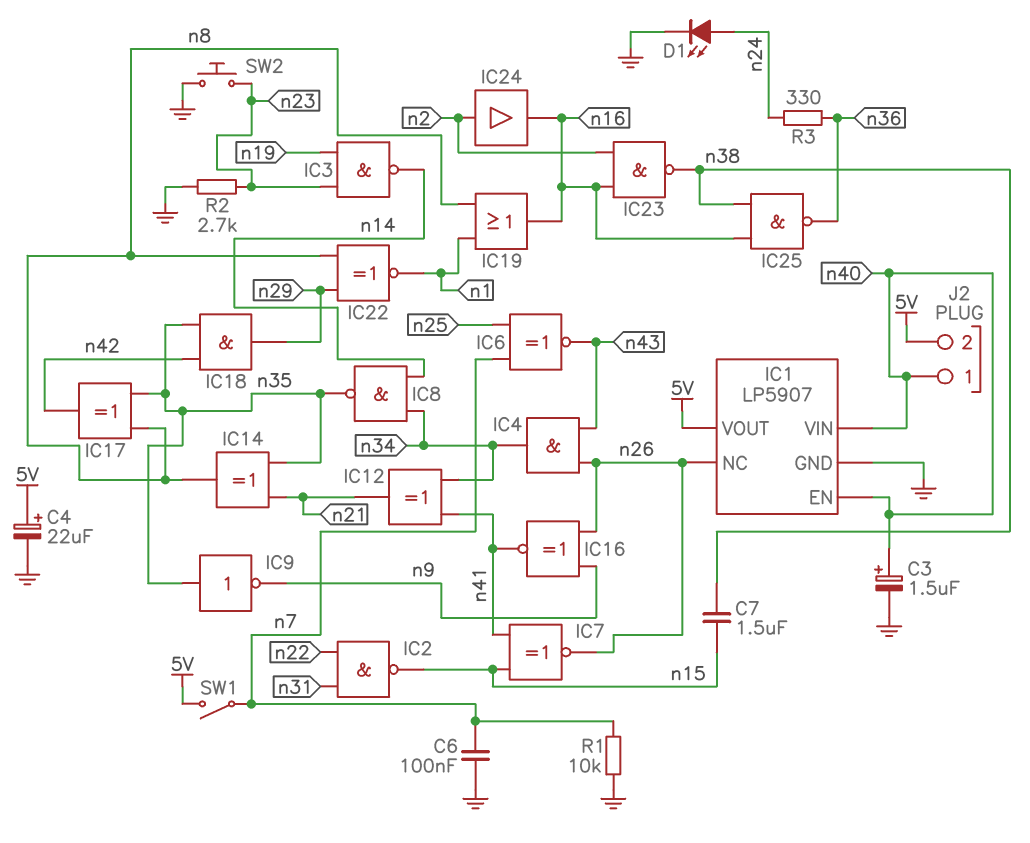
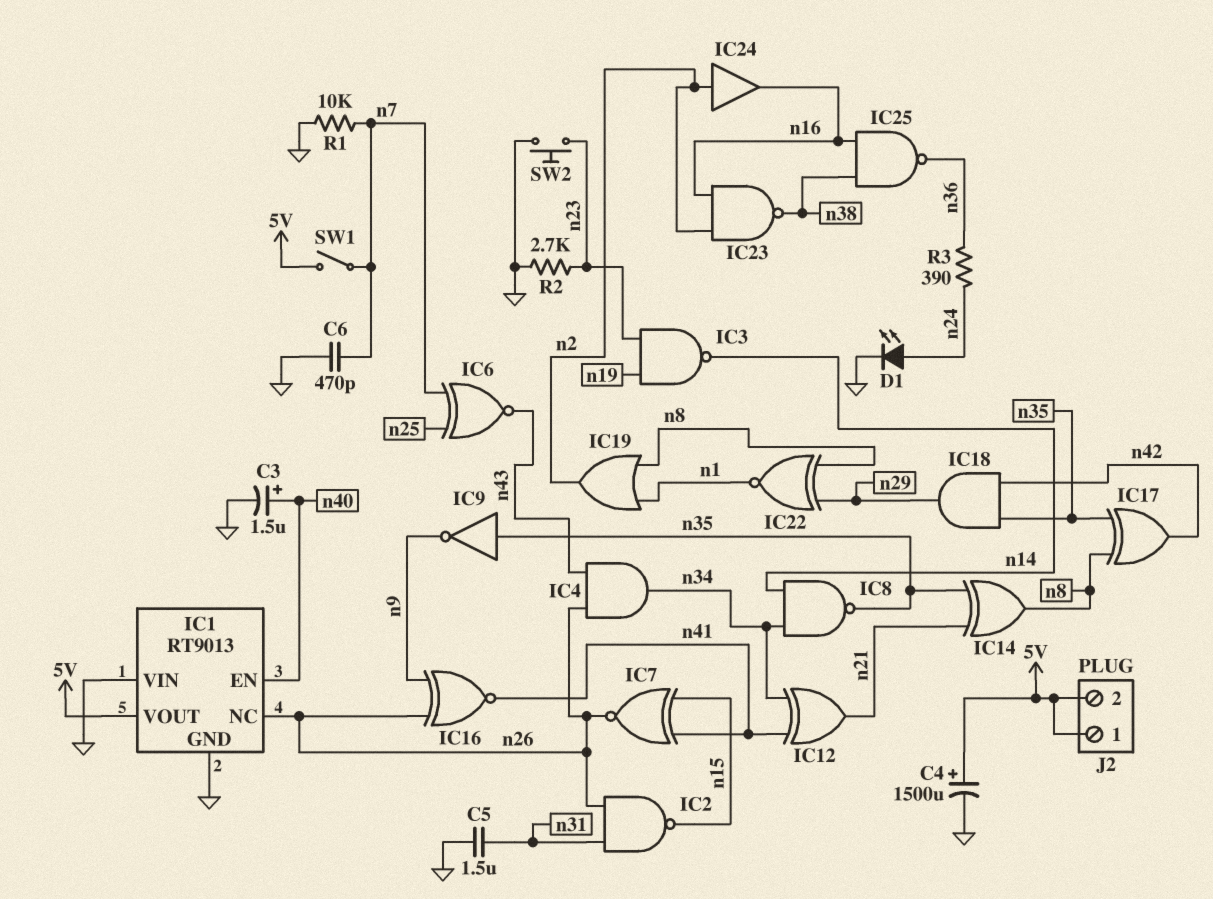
C4: 22uF (plus 5V, minus GND) -> 1500uF (plus 5V, minus GND)
C5: none -> 1.5uF (GND, n31)
C6: 100nF (GND, n7) -> 470pF (GND, n7)
C7: 1.5uF (n15, n38) -> none
IC1: LP5907 -> RT9013
IC1 pin VIN: n40 -> GND
IC2: NAND (in n22, in n31, out n15) -> NAND (in n26, in n31, out n15)
IC19: OR (in n1, in n8, out n16) -> OR (in n1, in n8, out n2)
J2 pin 1: n40 -> 5V
R3: 330 (n24, n36) -> 390 (n24, n36)

